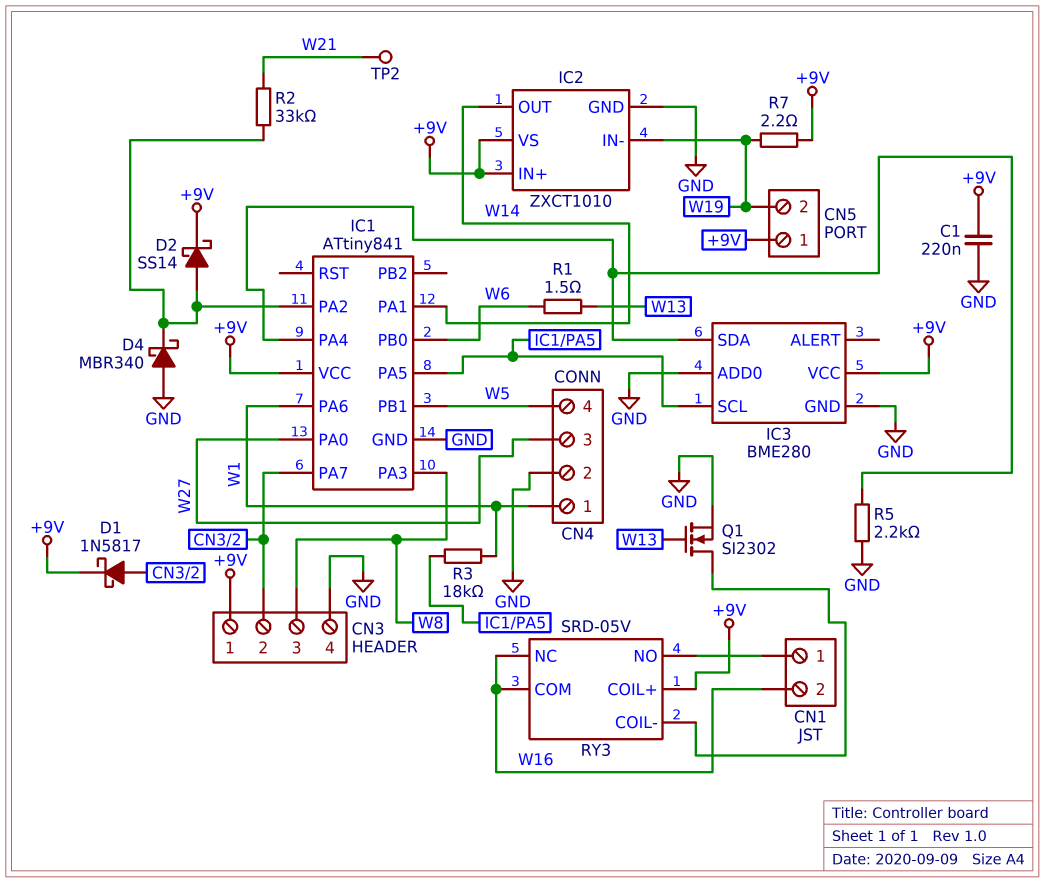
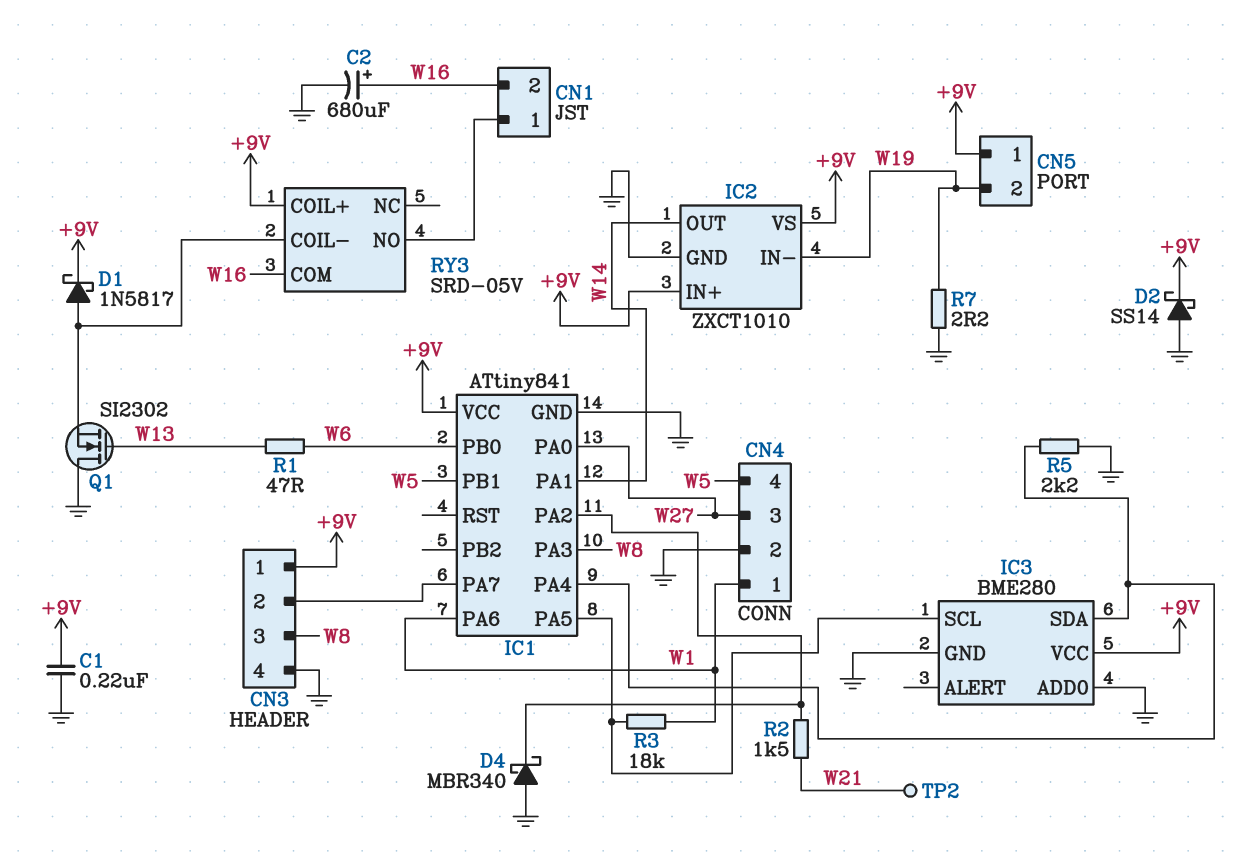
C2: none -> 680uF (plus W16, minus GND)
D1: schottky 1N5817 (A CN3/2, K +9V) -> schottky 1N5817 (A RY3/COIL-, K +9V)
D2: schottky SS14 (A IC1/PA2, K +9V) -> schottky SS14 (A GND, K +9V)
Q1: NMOS SI2302 (G W13, D RY3/COIL-, S GND) -> NMOS SI2302 (G W13, D GND, S RY3/COIL-)
R1: 1.5 (W6, W13) -> 47 (W6, W13)
R2: 33k (IC1/PA2, W21) -> 1.5k (IC1/PA2, W21)
R7: 2.2 (+9V, W19) -> 2.2 (GND, W19)
RY3 pin NC: W16 -> none

